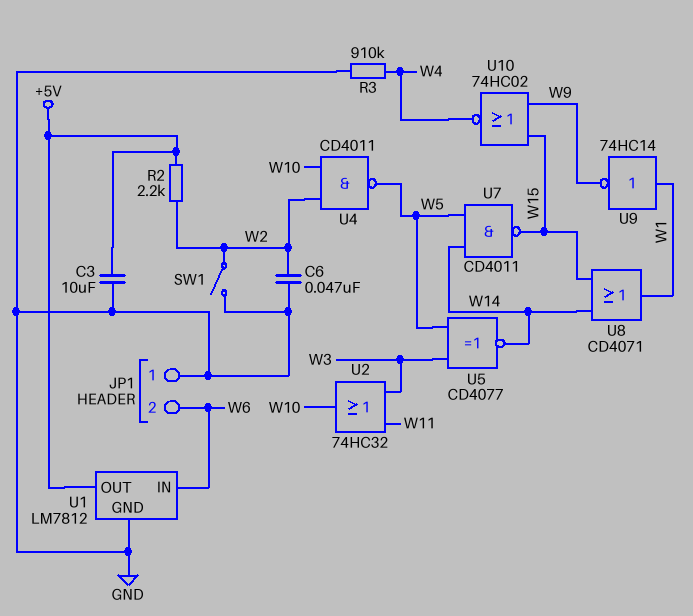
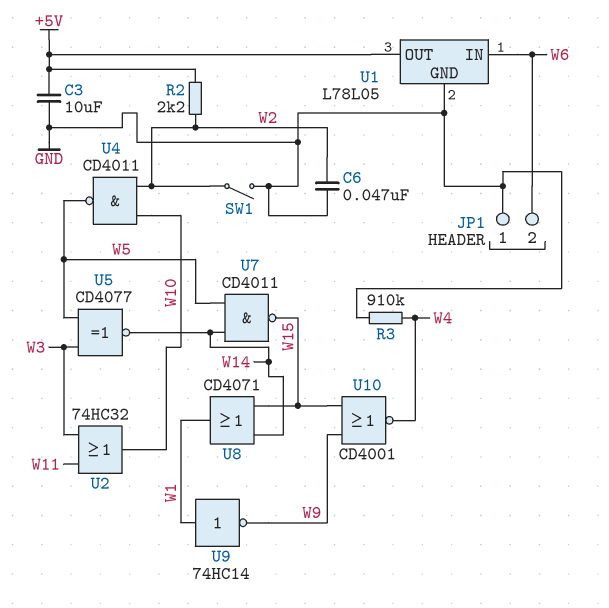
U1: LM7812 -> L78L05
U10: NOR 74HC02 (in W9, in W15, out W4) -> NOR CD4001 (in W9, in W15, out W4)

